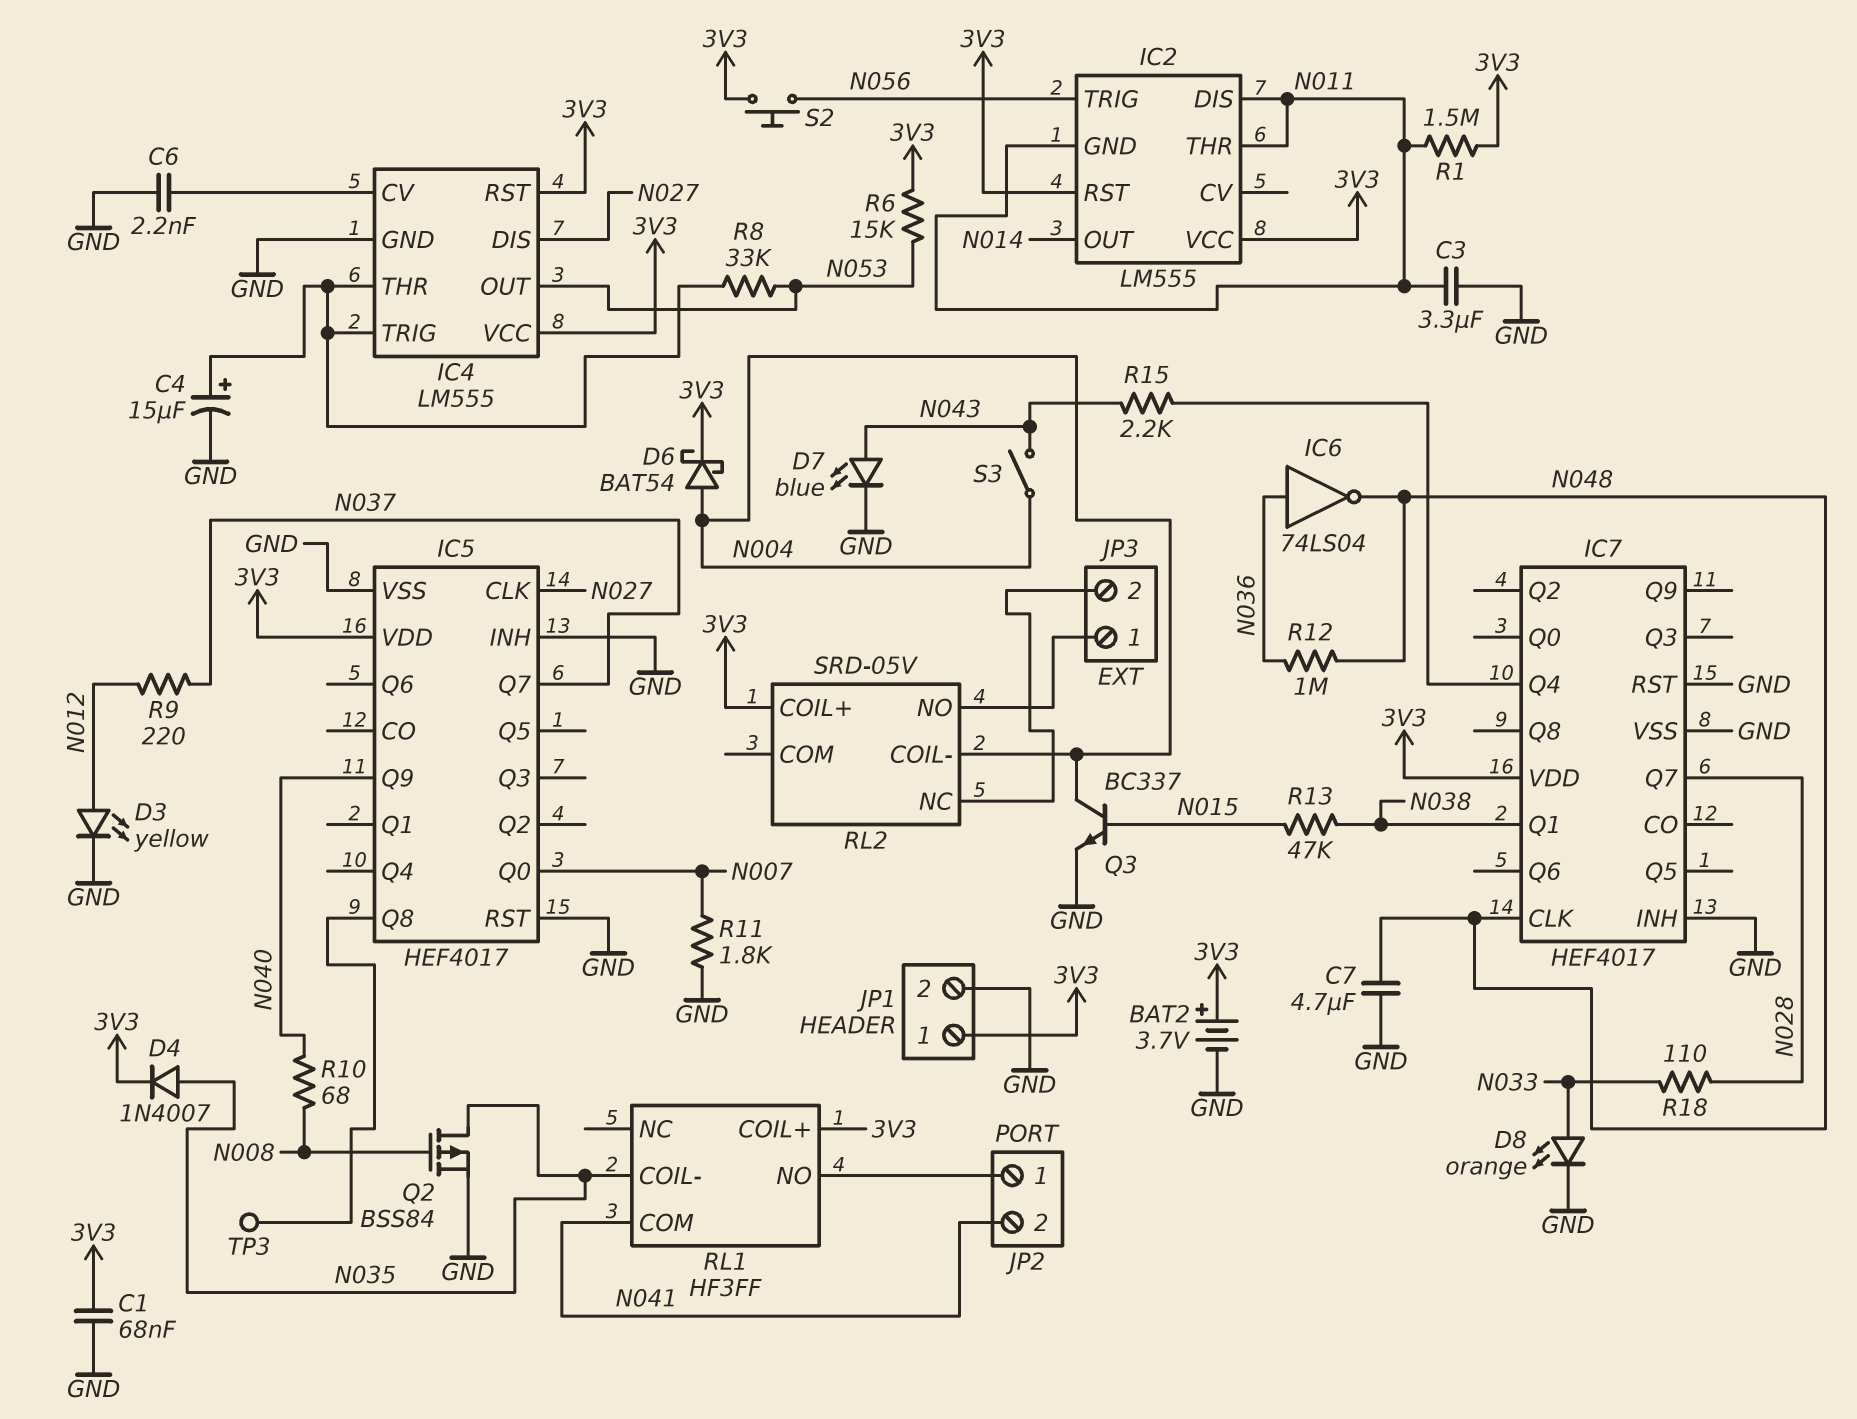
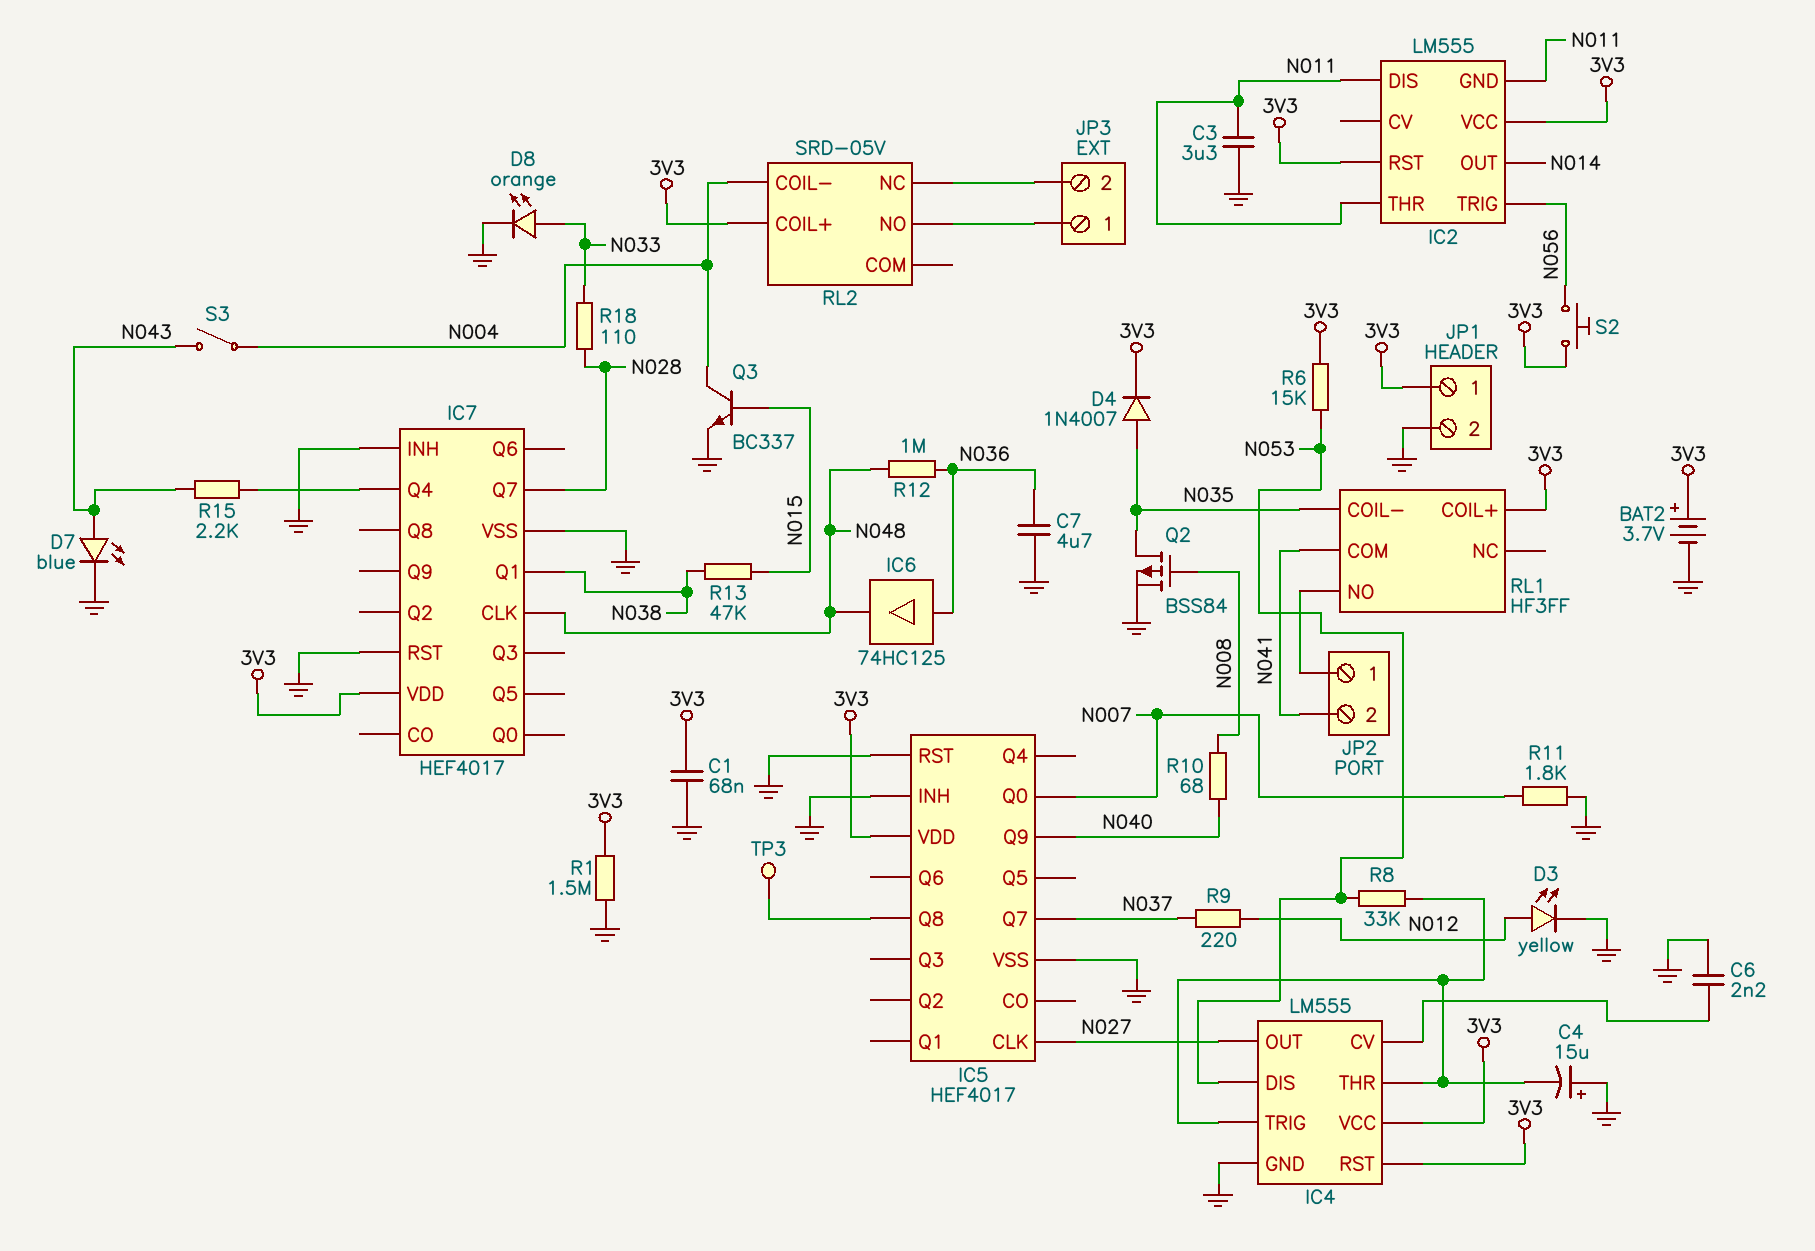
C4: 15uF (plus IC4/THR, minus GND) -> 15uF (plus GND, minus IC4/THR)
C7: 4.7uF (GND, N048) -> 4.7uF (GND, N036)
D6: schottky BAT54 (A N004, K 3V3) -> none
IC4 pin DIS: N027 -> N053
IC4 pin OUT: N053 -> N027
IC6: NOT 74LS04 (in N036, out N048) -> buffer 74HC125 (in N036, out N048)
R1: 1.5M (3V3, N011) -> 1.5M (3V3, GND)

